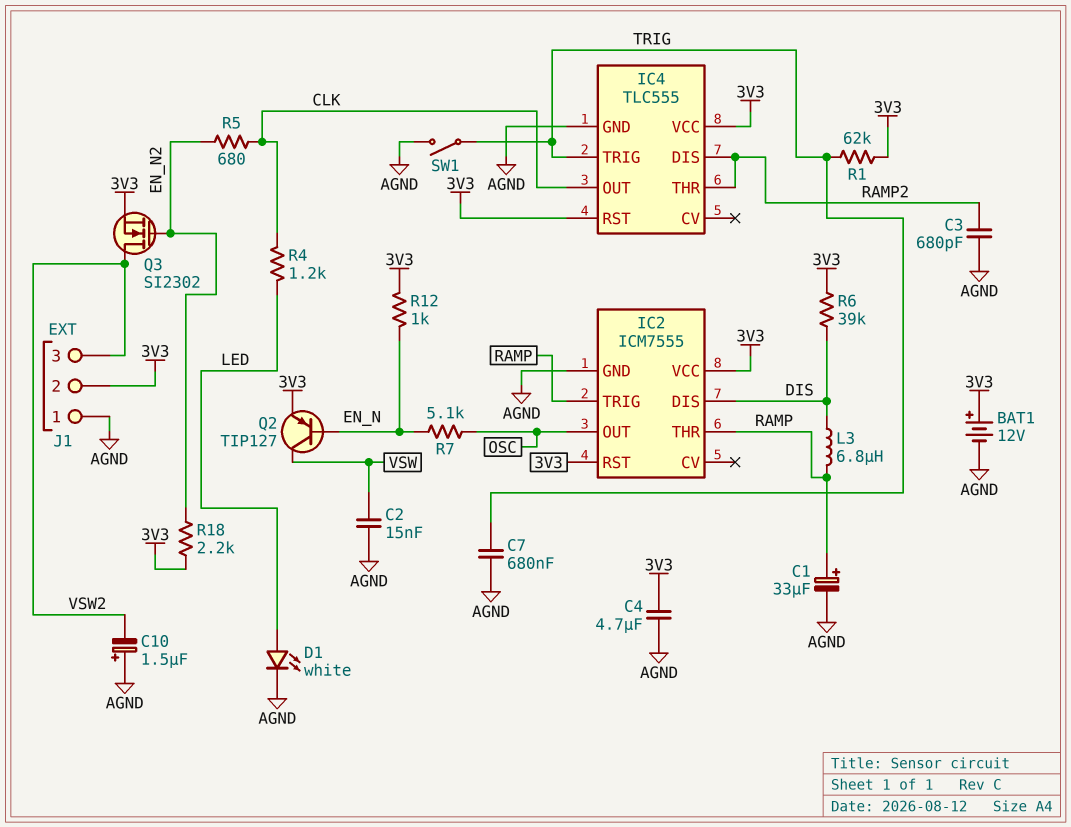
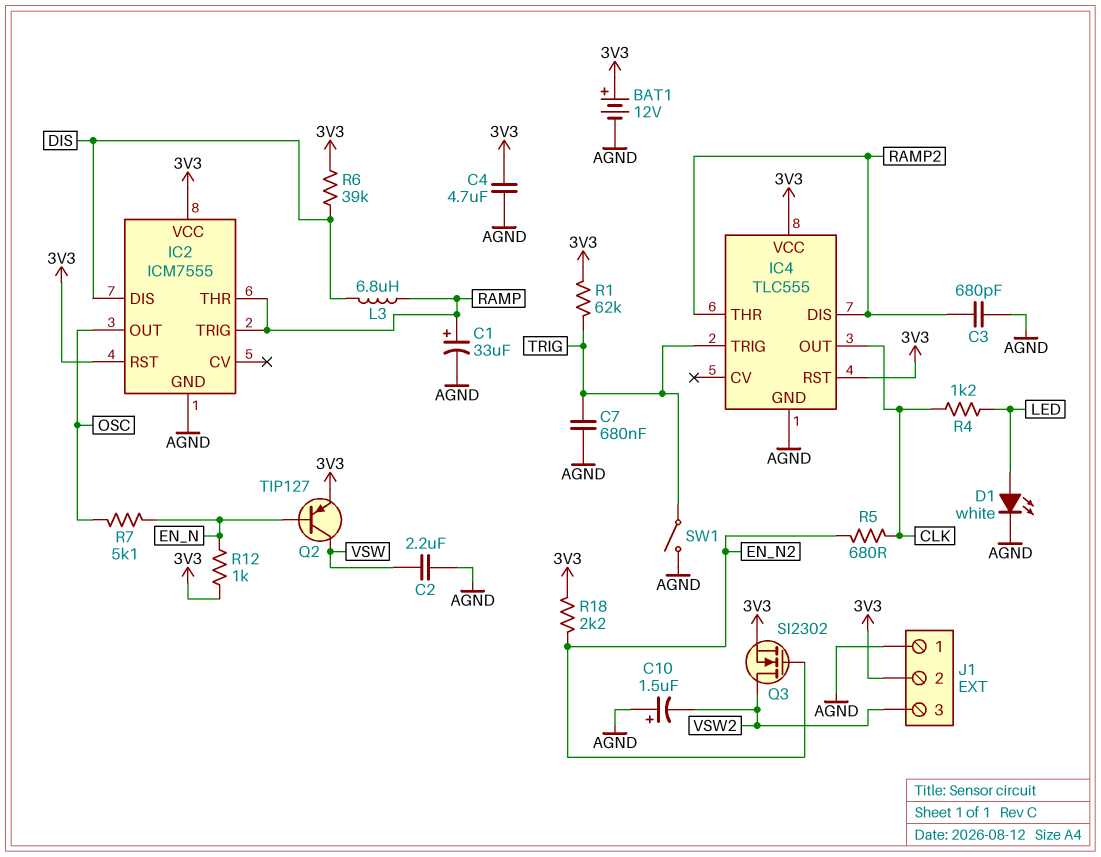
C2: 15nF (AGND, VSW) -> 2.2uF (AGND, VSW)

